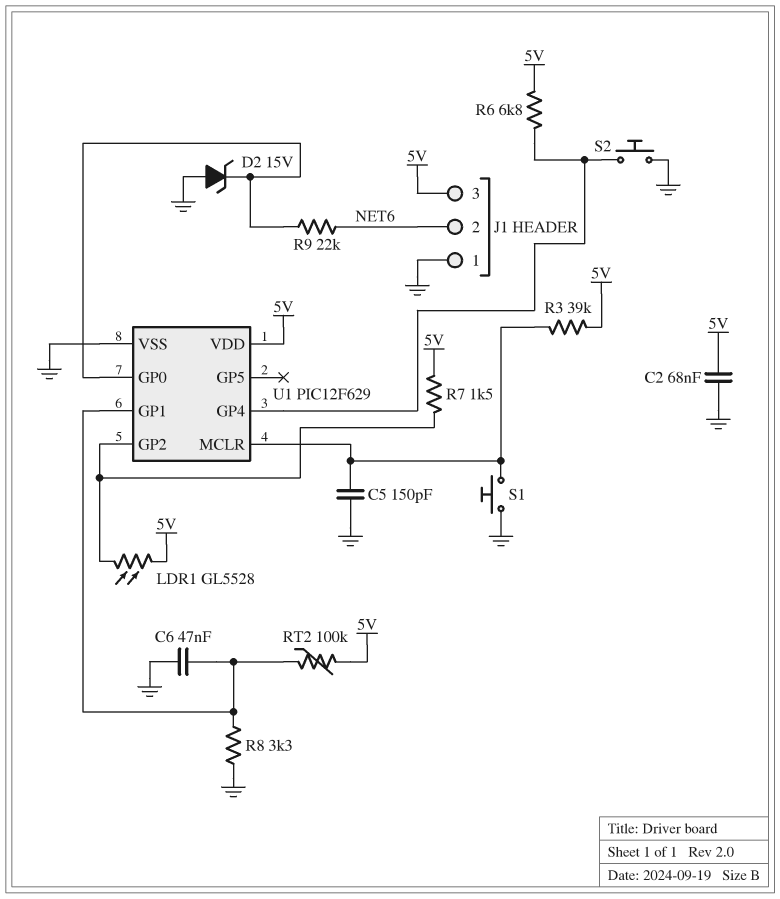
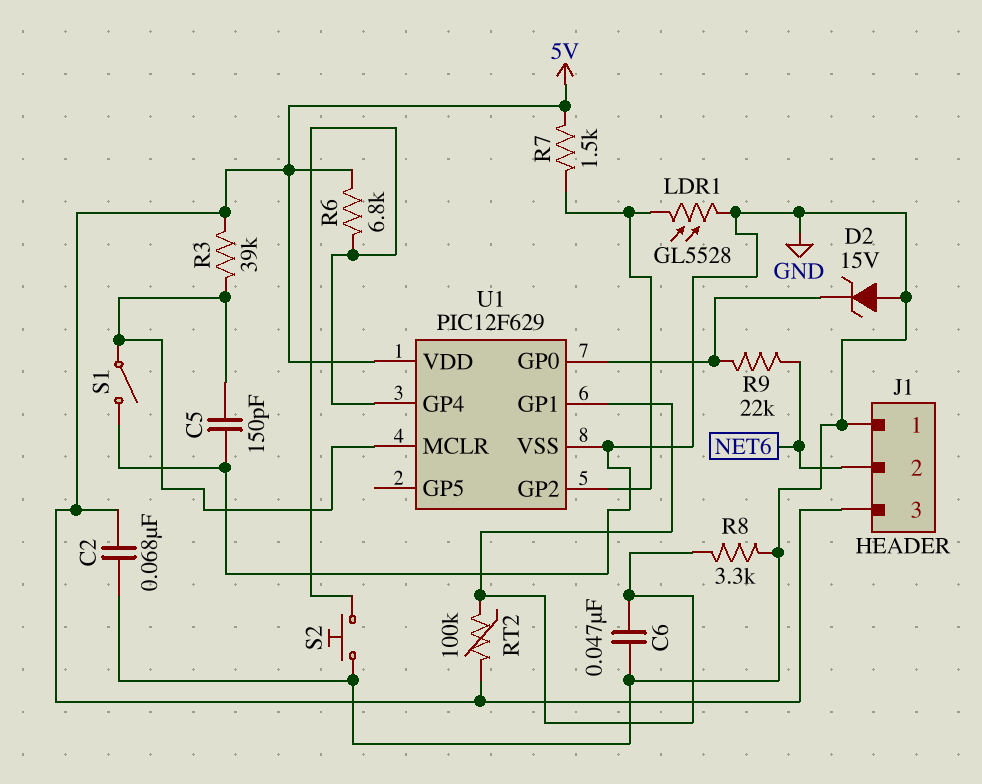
LDR1: GL5528 (5V, U1/GP2) -> GL5528 (GND, U1/GP2)
S1: button (GND, U1/MCLR) -> switch (GND, U1/MCLR)

